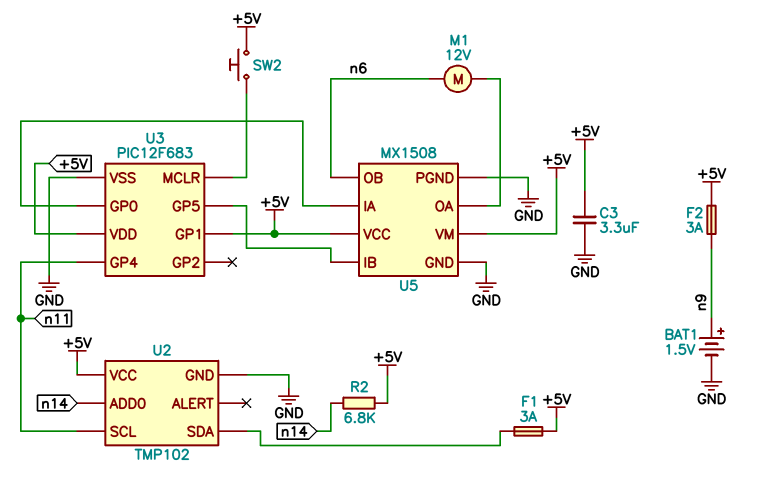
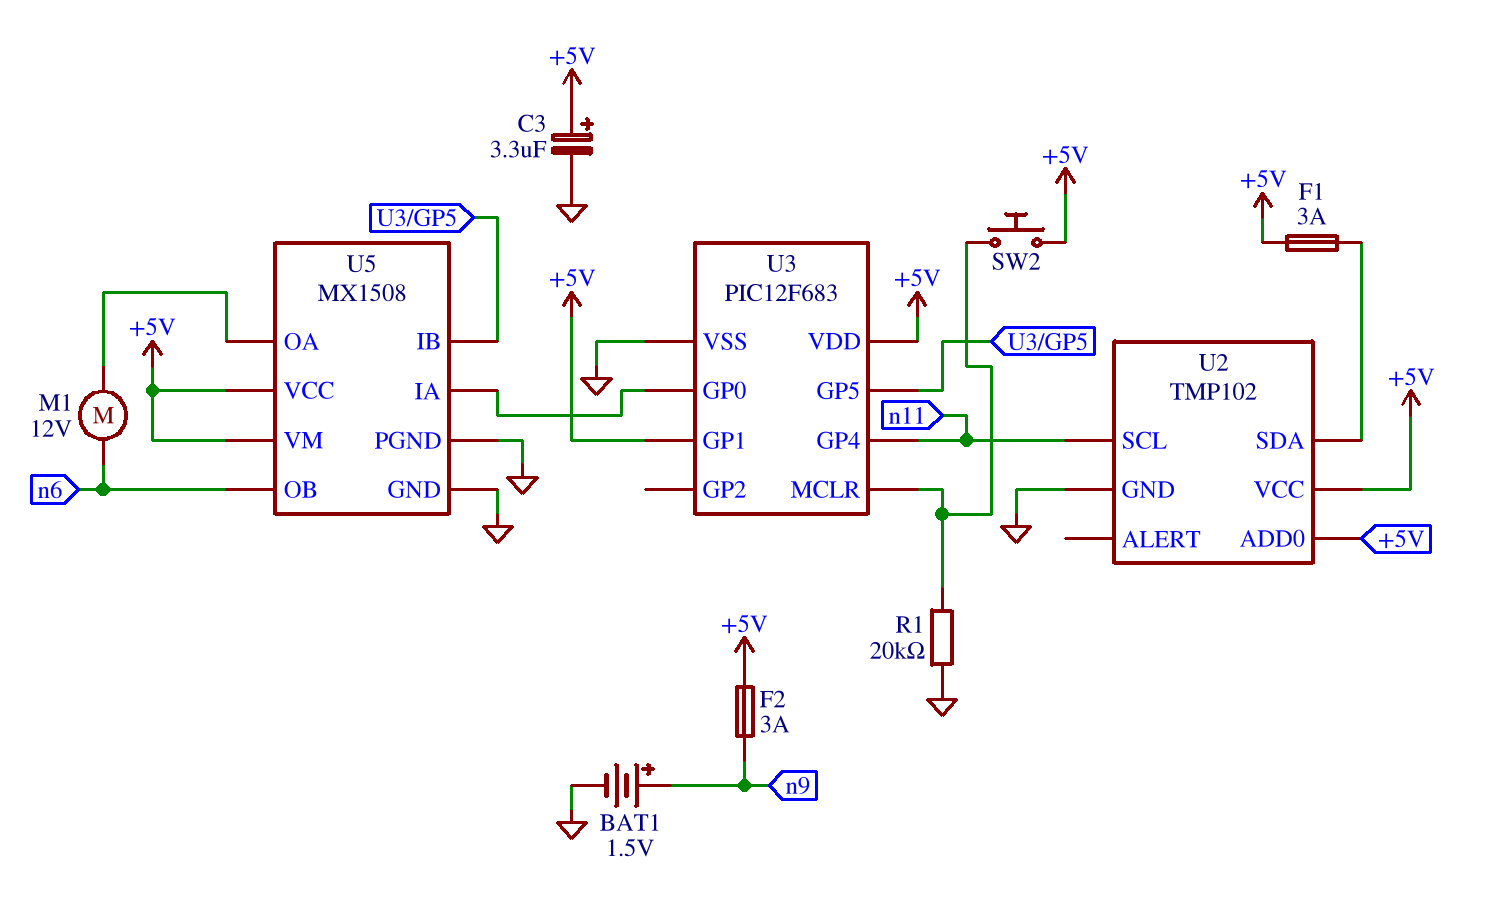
C3: 3.3uF (+5V, GND) -> 3.3uF (plus +5V, minus GND)
R1: none -> 20k (GND, U3/MCLR)
R2: 6.8k (+5V, n14) -> none
U2 pin ADD0: n14 -> +5V

